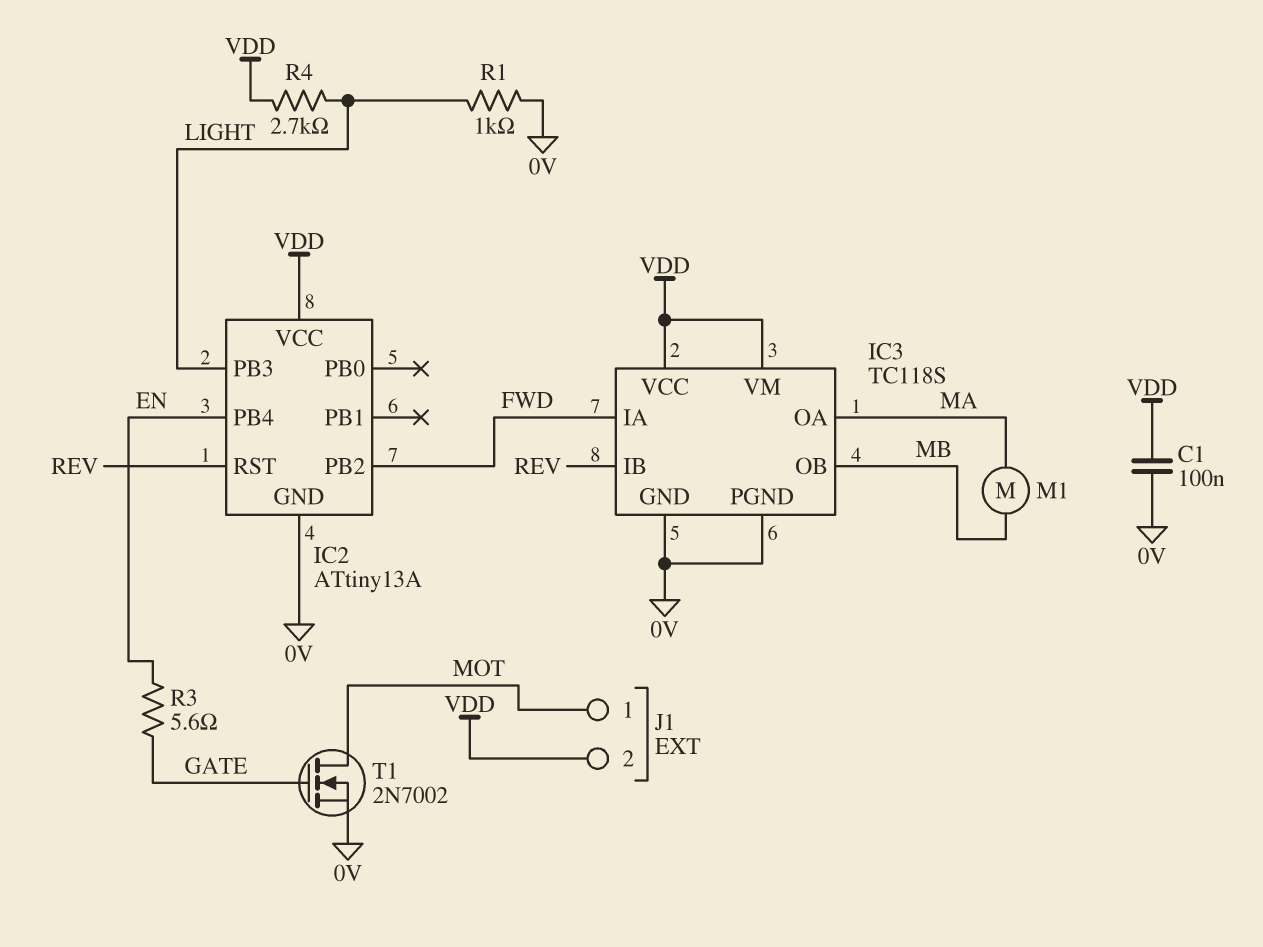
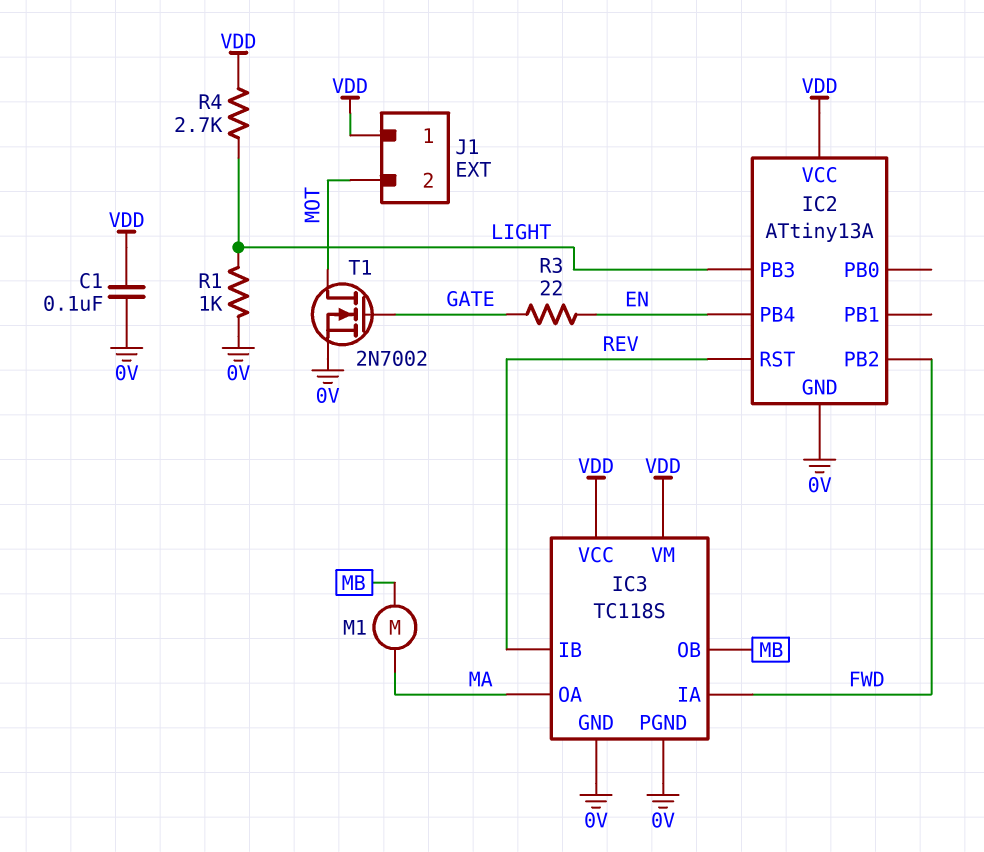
J1 pin 1: MOT -> VDD
J1 pin 2: VDD -> MOT
R3: 5.6 (EN, GATE) -> 22 (EN, GATE)

